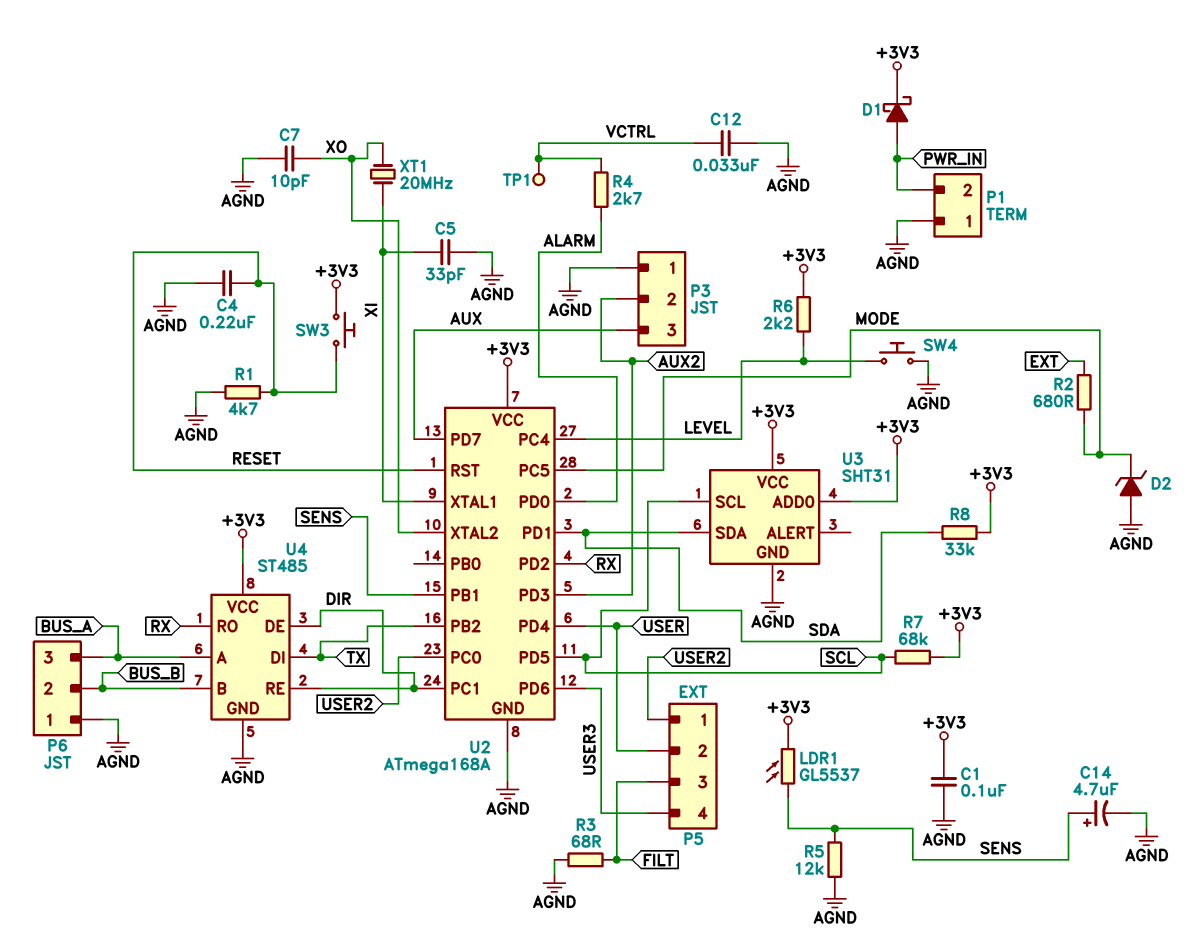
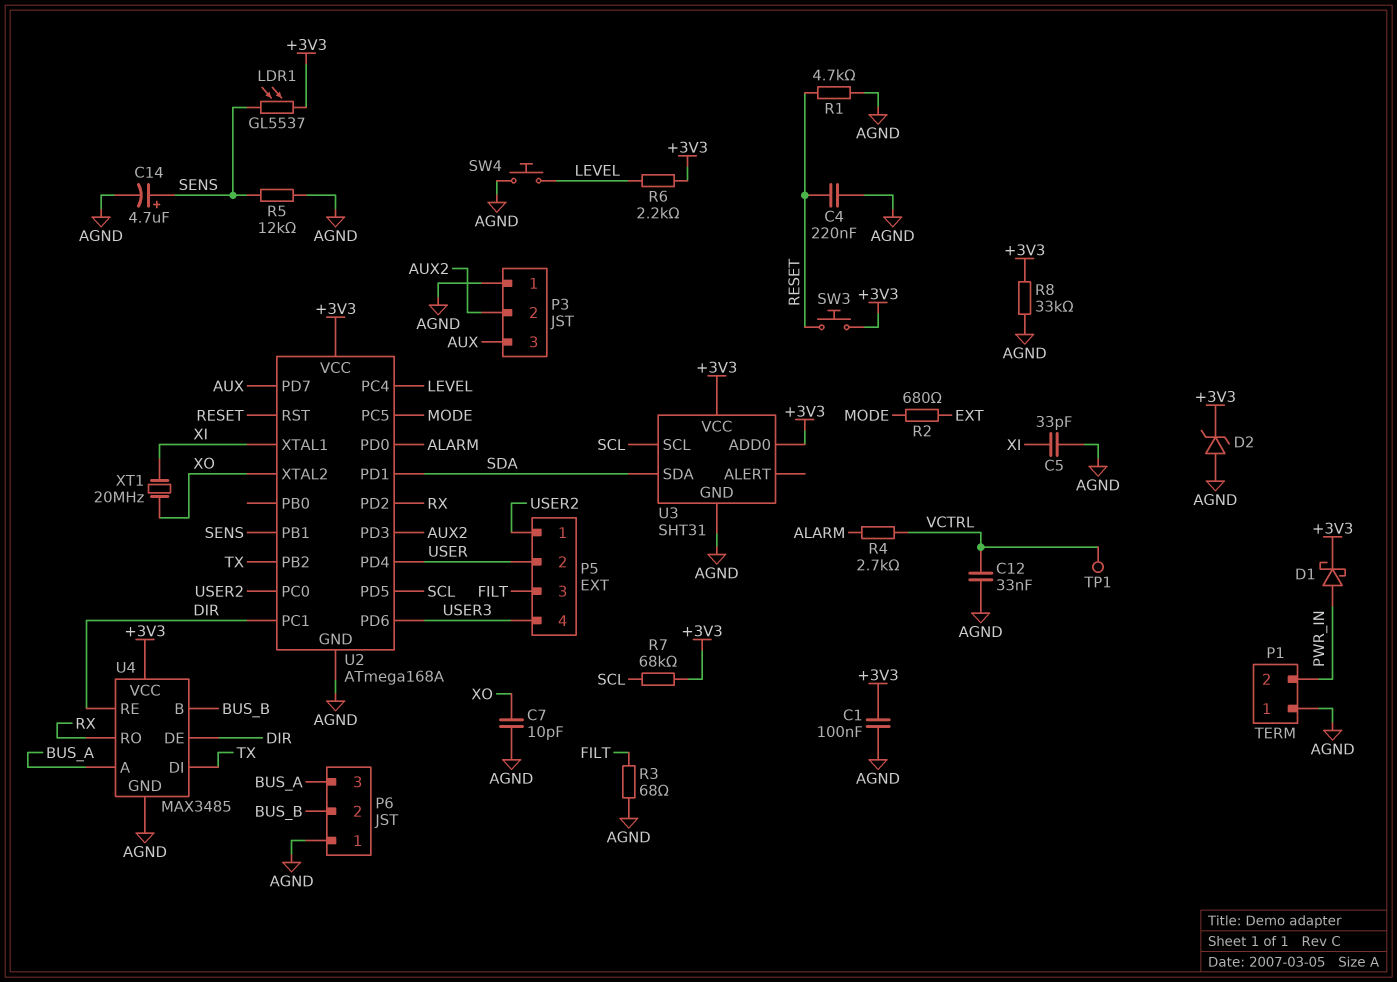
D2: zener (A AGND, K MODE) -> zener (A AGND, K +3V3)
R8: 33k (+3V3, SDA) -> 33k (+3V3, AGND)
U4: ST485 -> MAX3485

